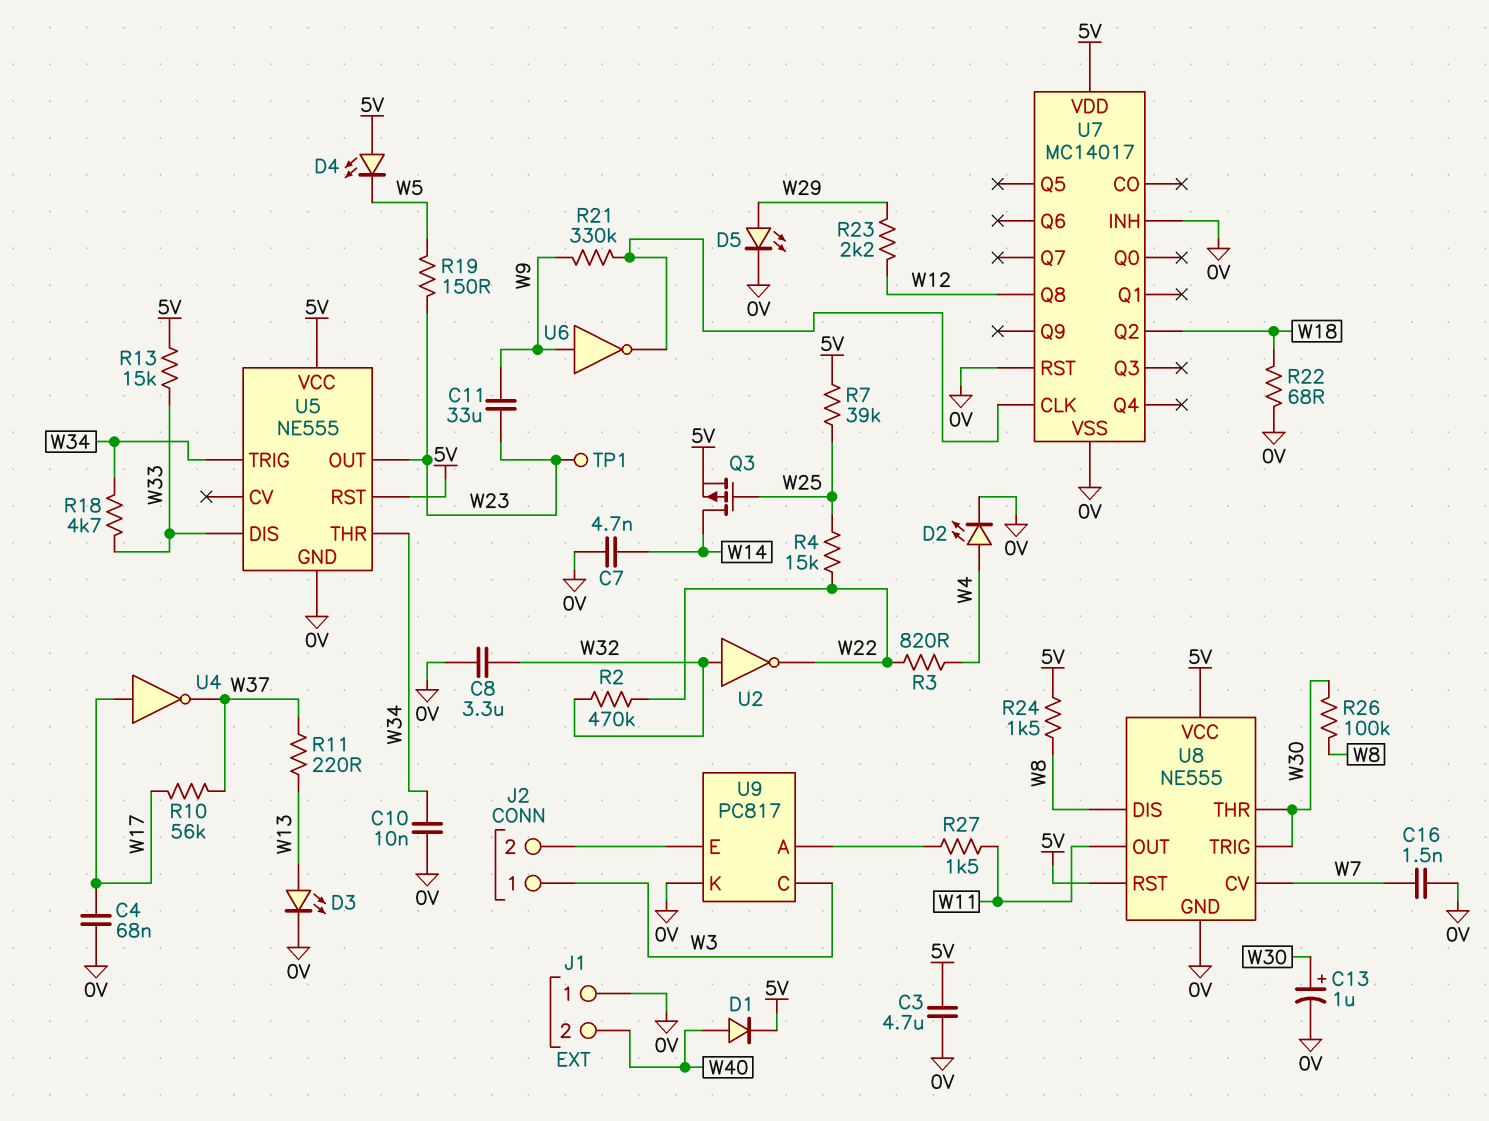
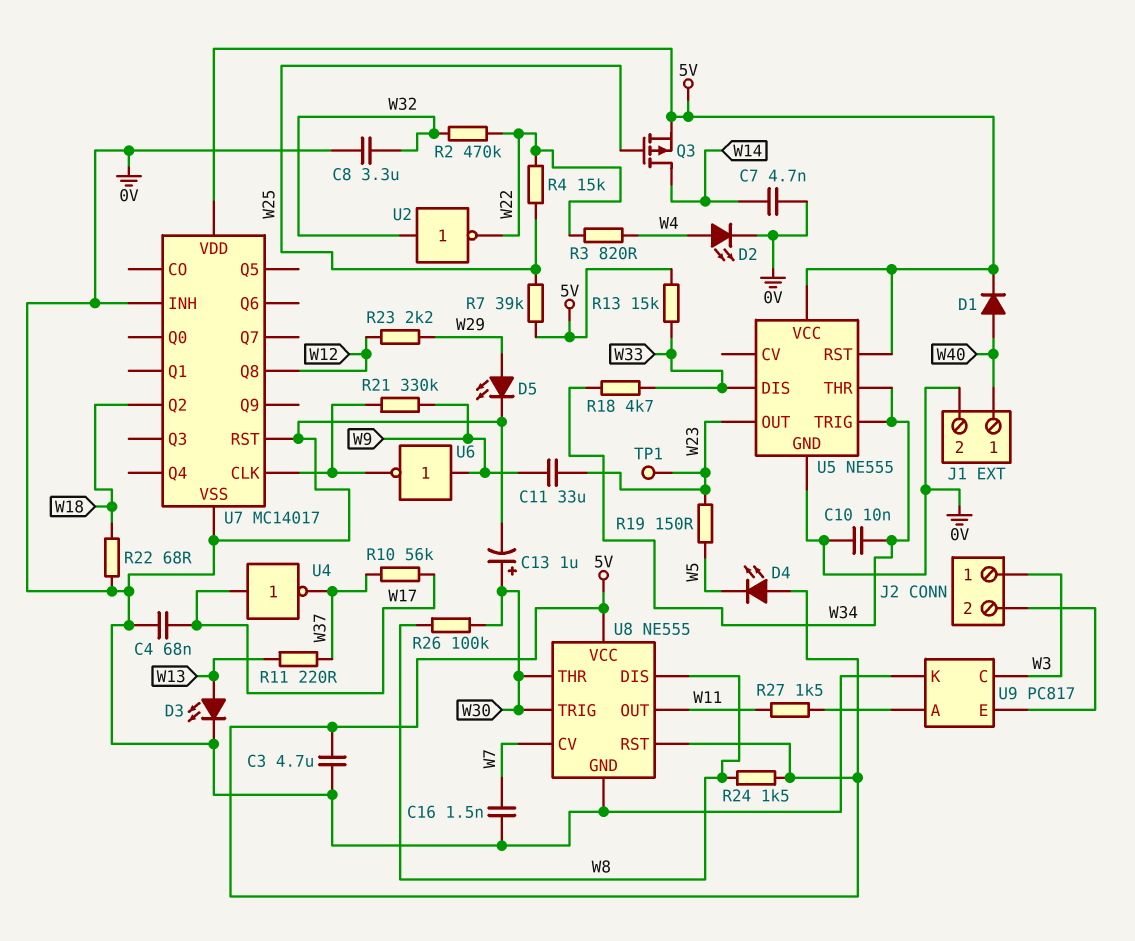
J1 pin 1: 0V -> W40
J1 pin 2: W40 -> 0V

